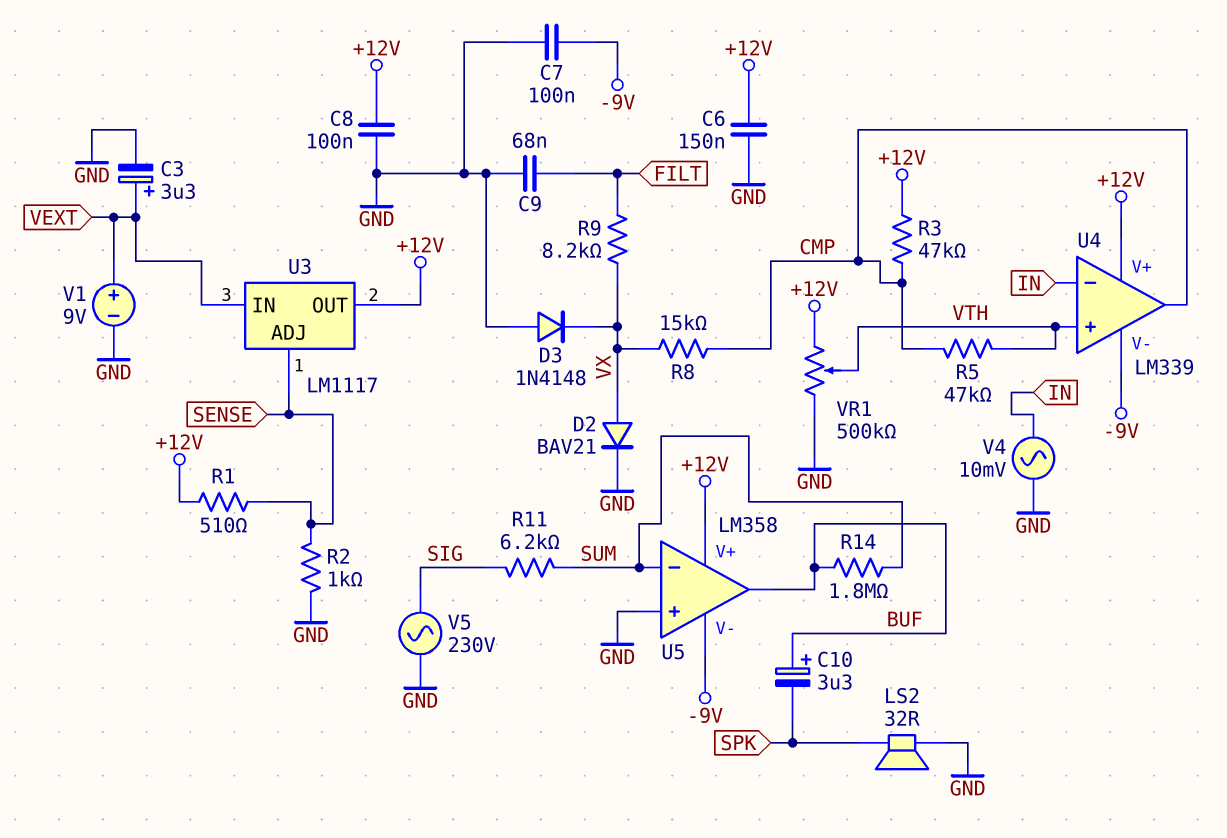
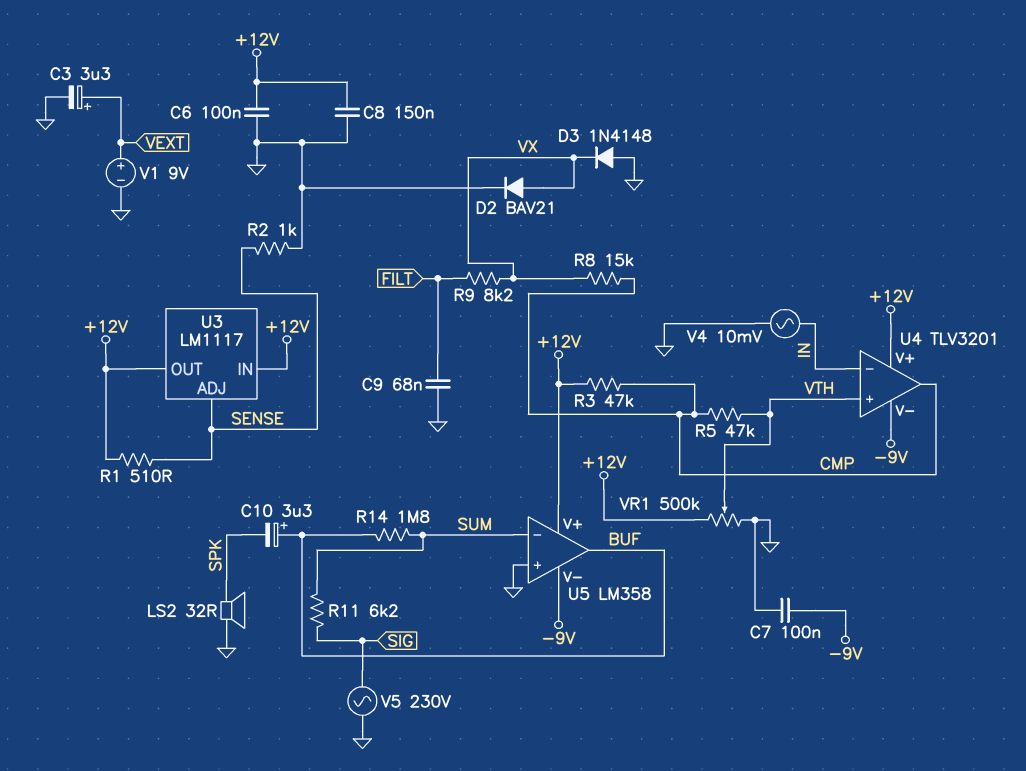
C6: 150nF (+12V, GND) -> 100nF (+12V, GND)
C8: 100nF (+12V, GND) -> 150nF (+12V, GND)
U3 pin IN: VEXT -> +12V
U4: LM339 -> TLV3201

